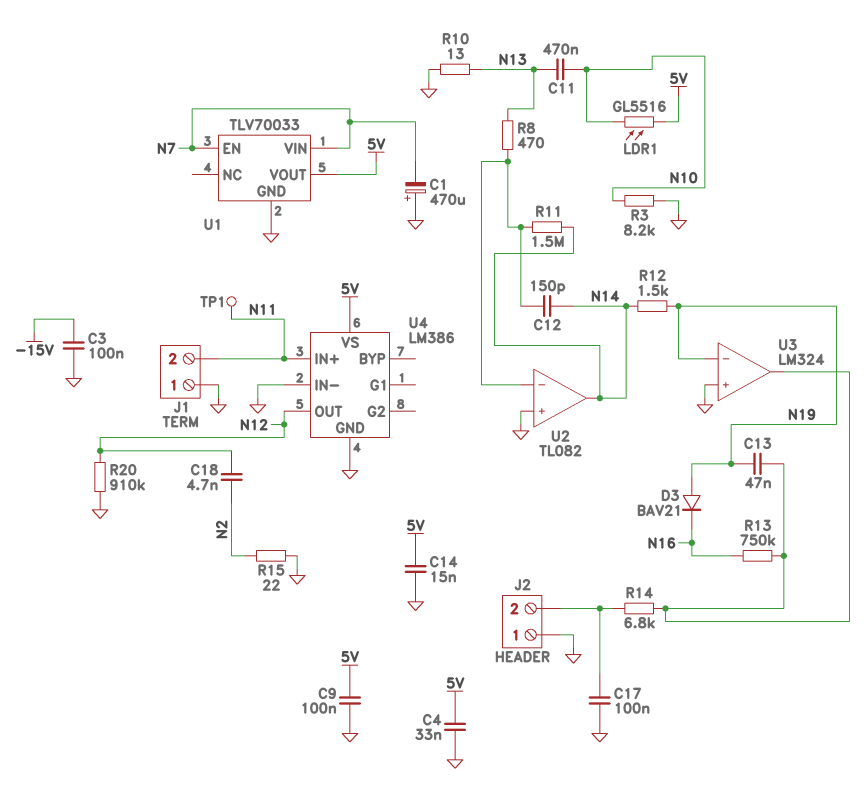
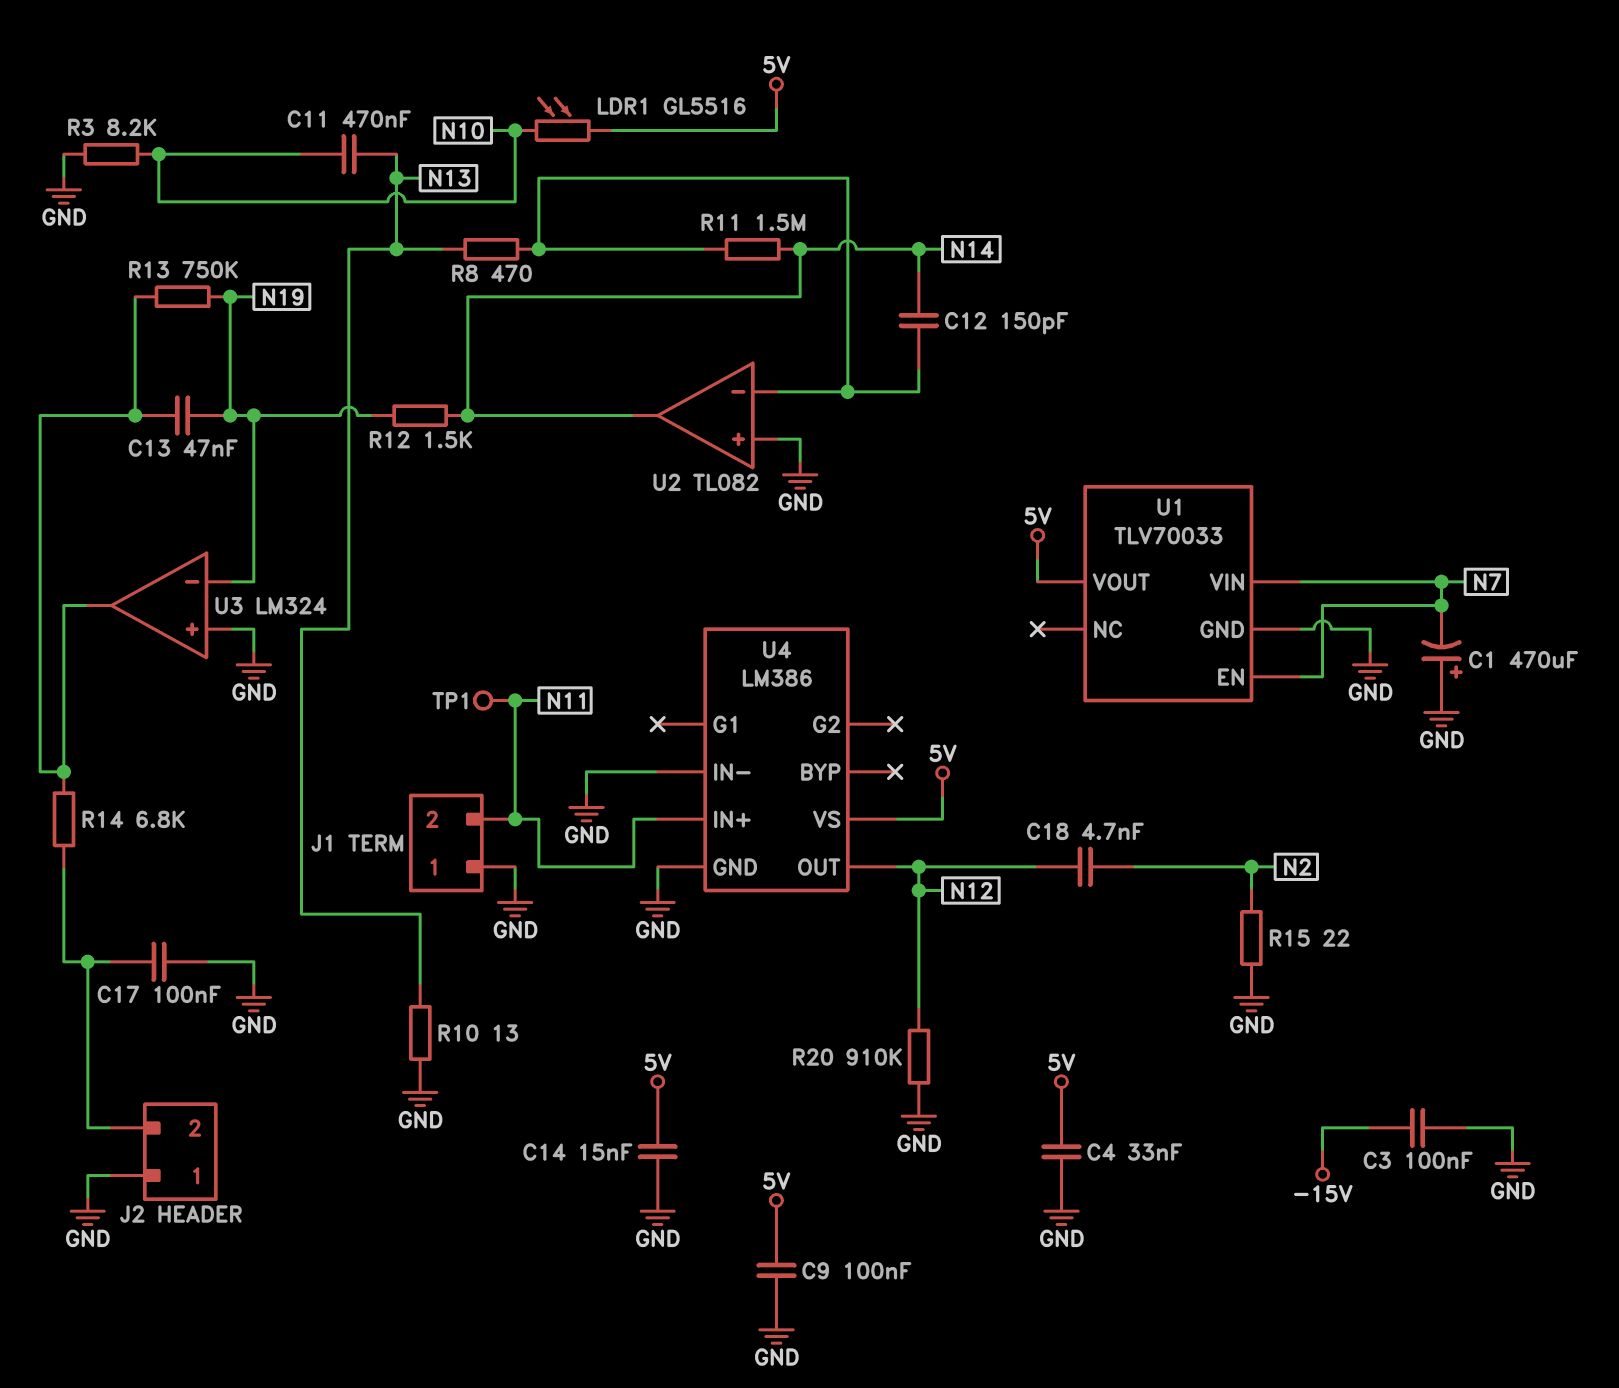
D3: diode BAV21 (A N19, K N16) -> none
R13: 750k (N16, U3/out) -> 750k (N19, U3/out)

